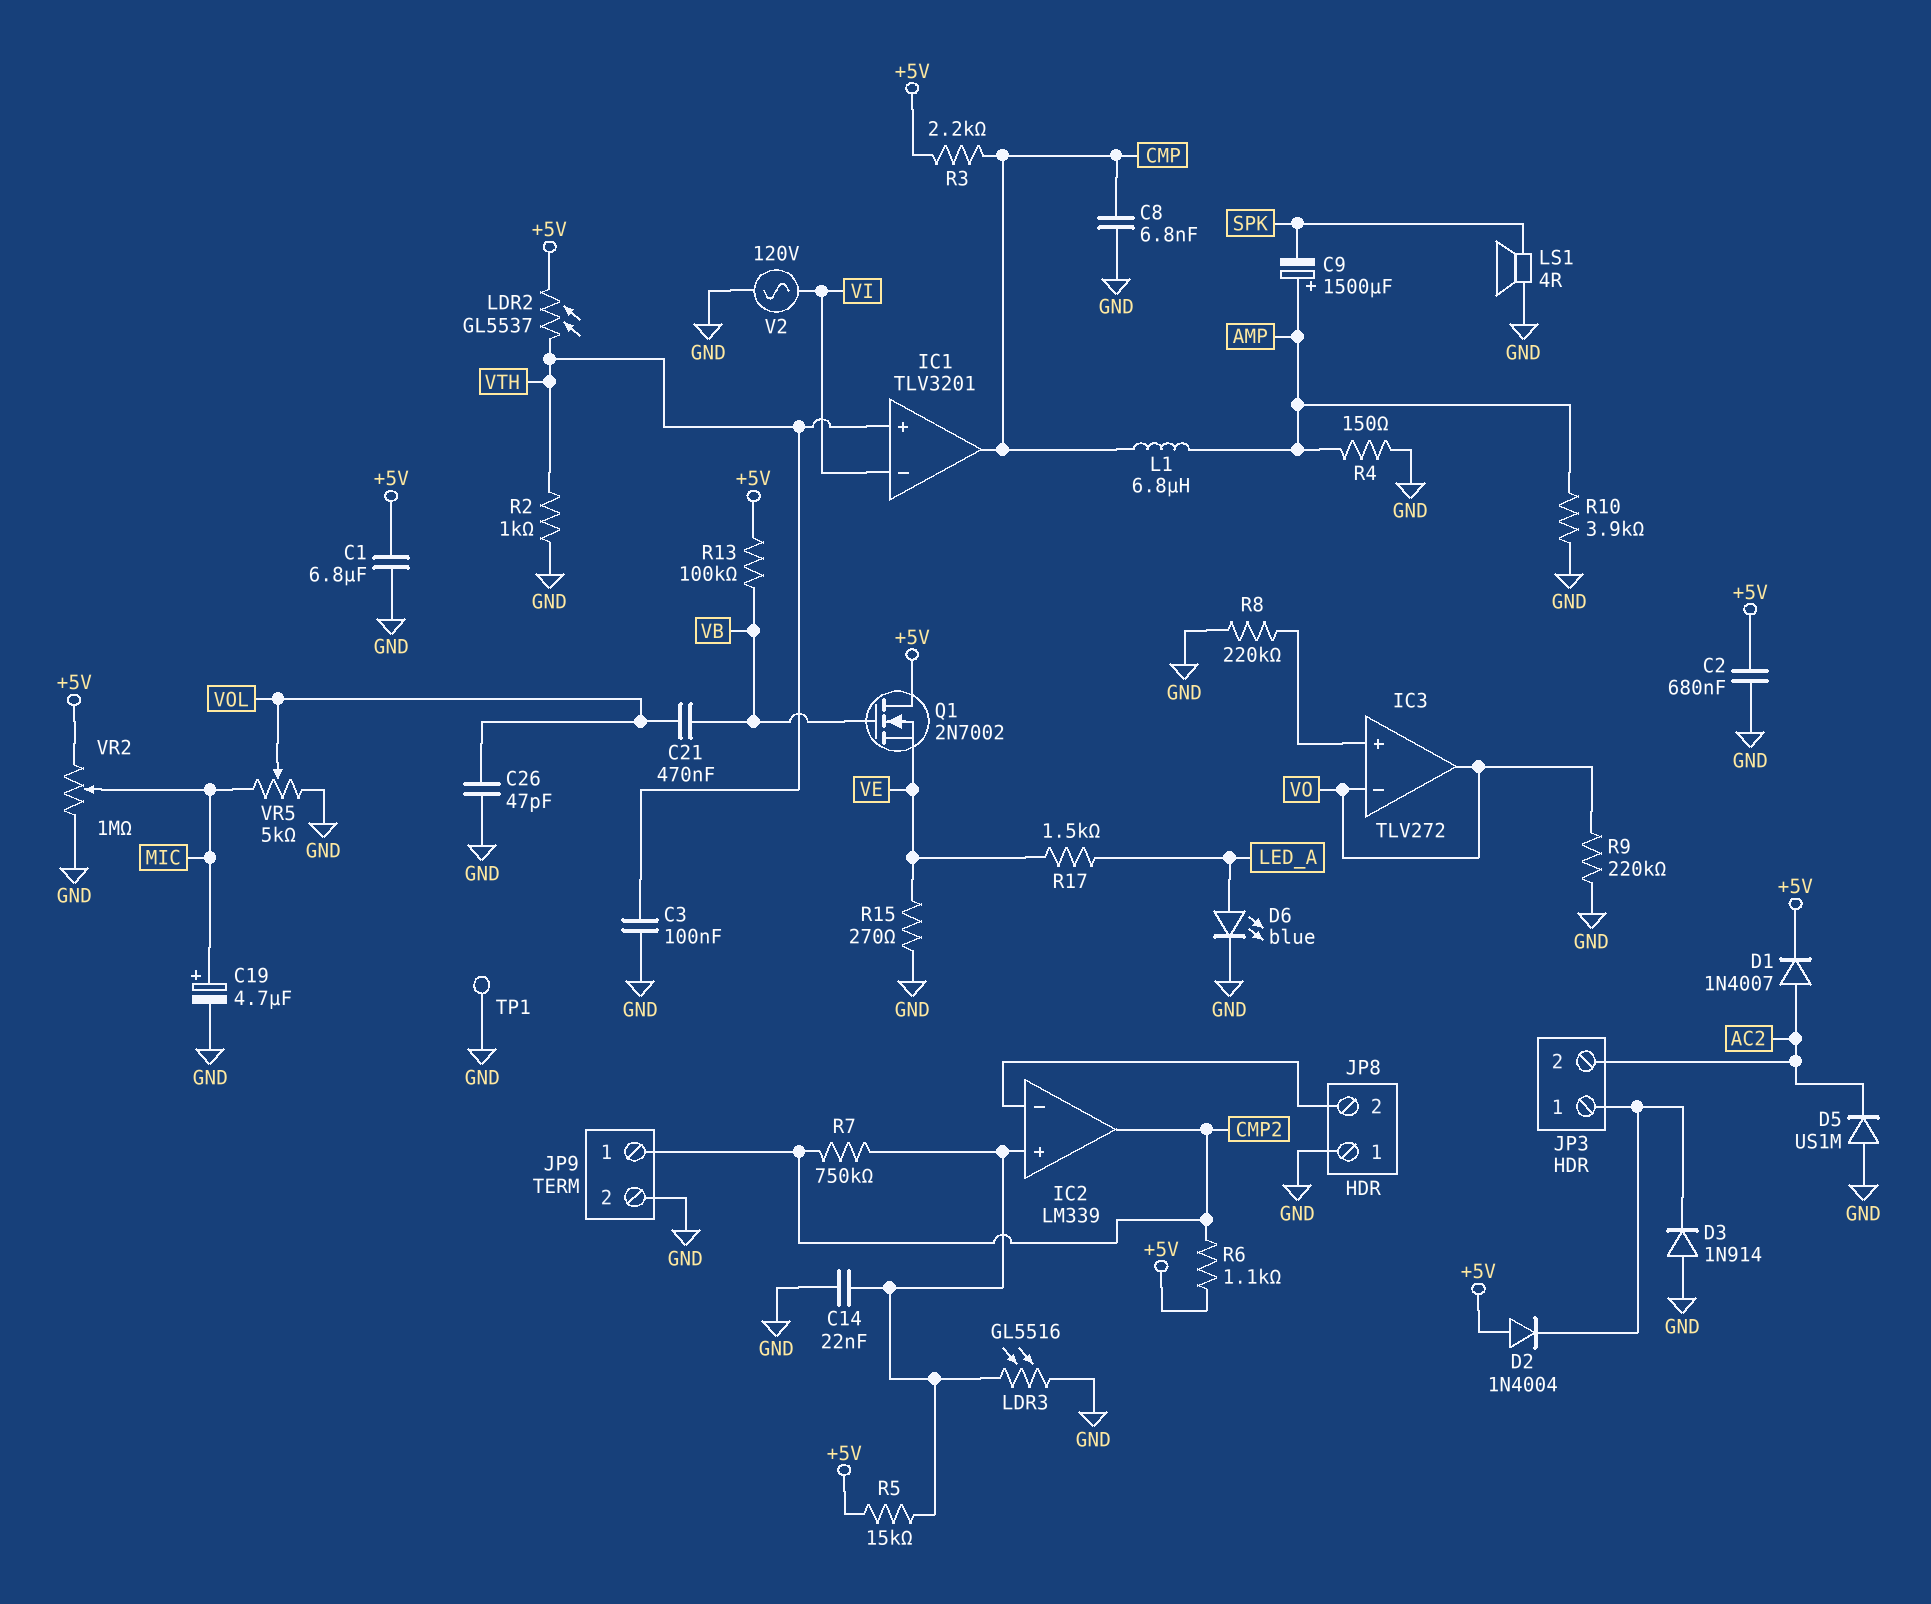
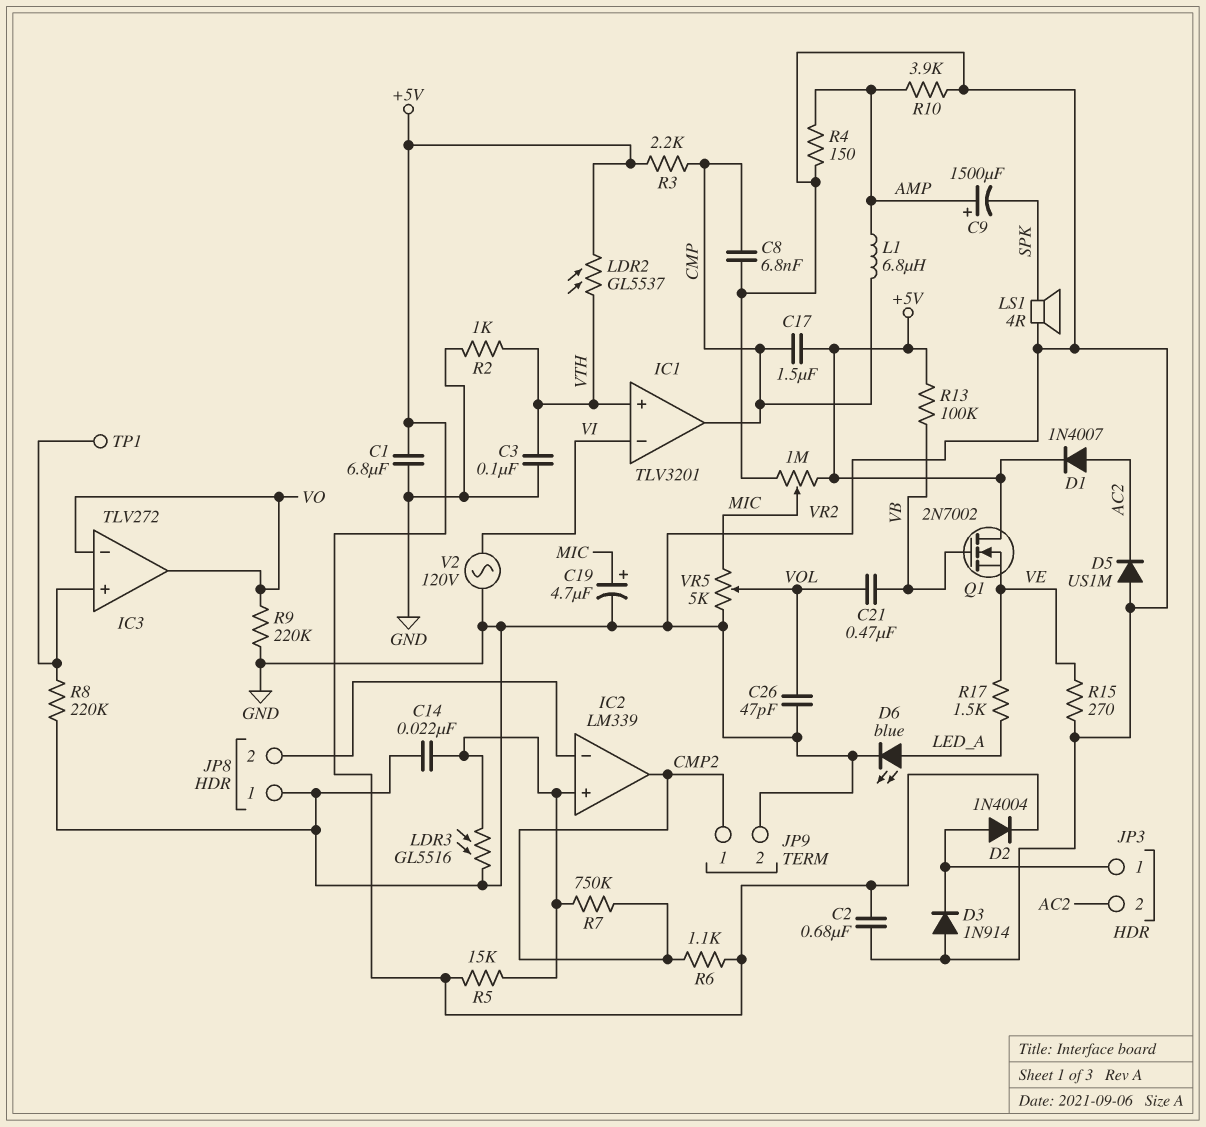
C17: none -> 1.5uF (+5V, CMP)
D2: diode 1N4004 (A +5V, K JP3/1) -> diode 1N4004 (A JP3/1, K +5V)
TP1: test point (GND) -> test point (IC3/in+)

